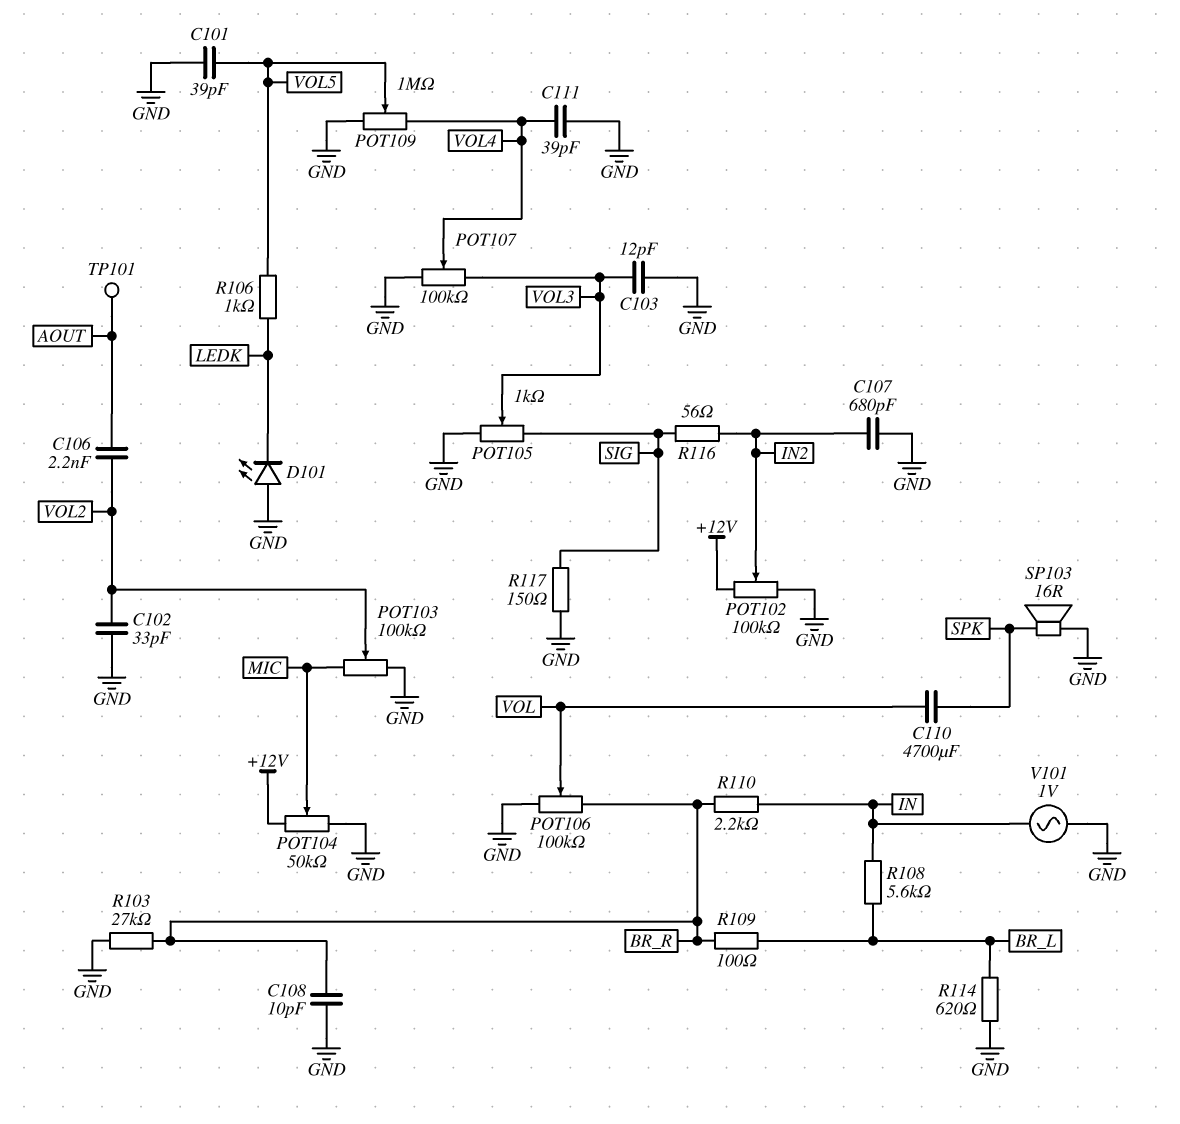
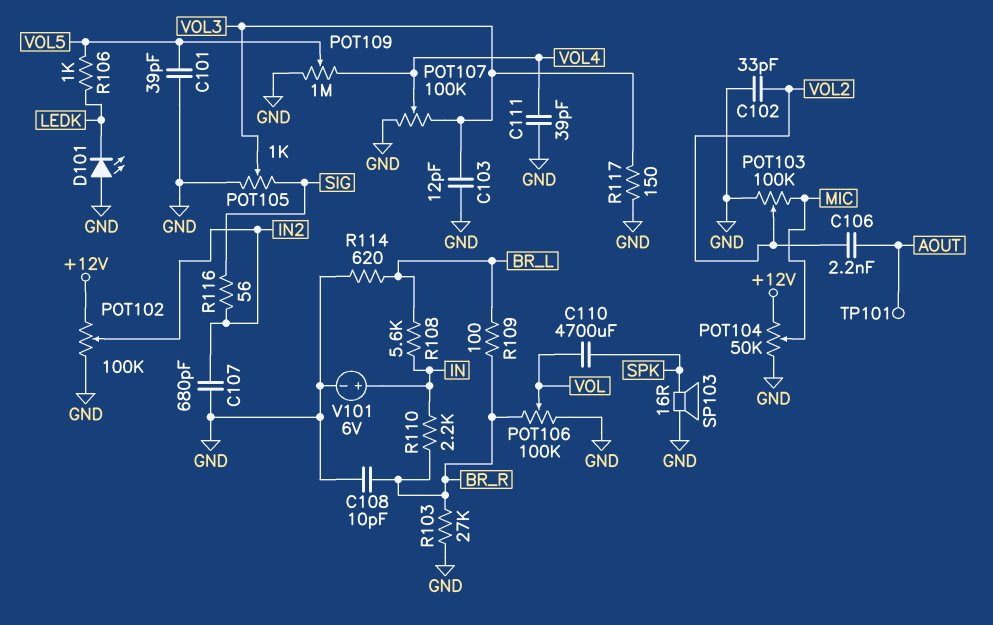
R117: 150 (GND, SIG) -> 150 (GND, VOL3)
V101: AC 1V (GND, IN) -> 6V (plus IN, minus GND)

